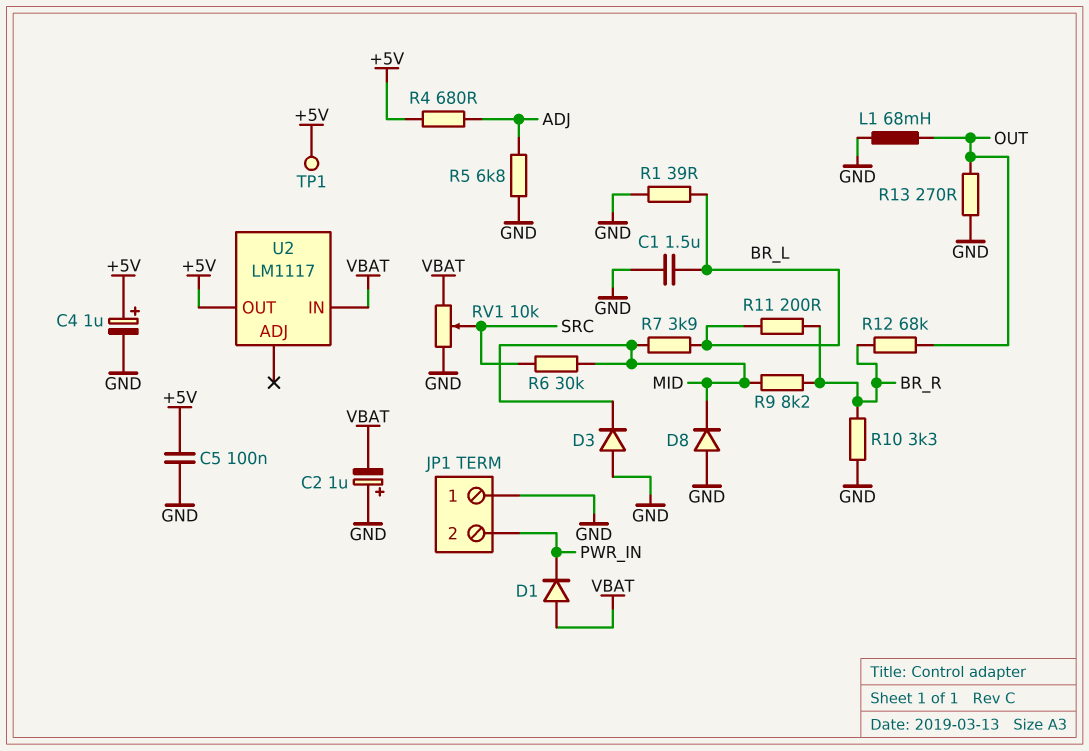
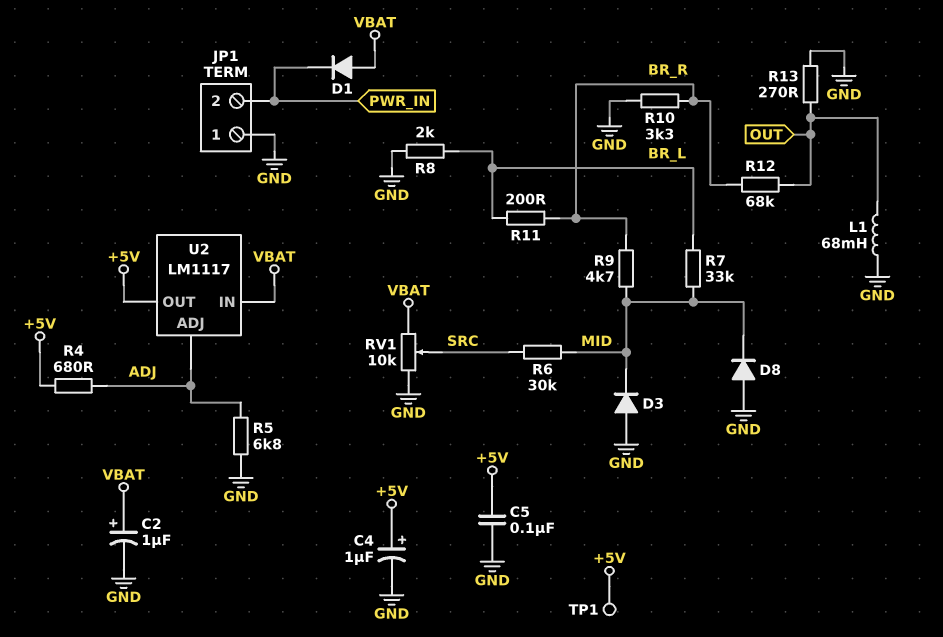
C1: 1.5uF (BR_L, GND) -> none
C2: 1uF (plus GND, minus VBAT) -> 1uF (plus VBAT, minus GND)
R1: 39 (BR_L, GND) -> none
R7: 3.9k (BR_L, MID) -> 33k (BR_L, MID)
R8: none -> 2k (BR_L, GND)
R9: 8.2k (BR_R, MID) -> 4.7k (BR_R, MID)
U2 pin ADJ: none -> ADJ

